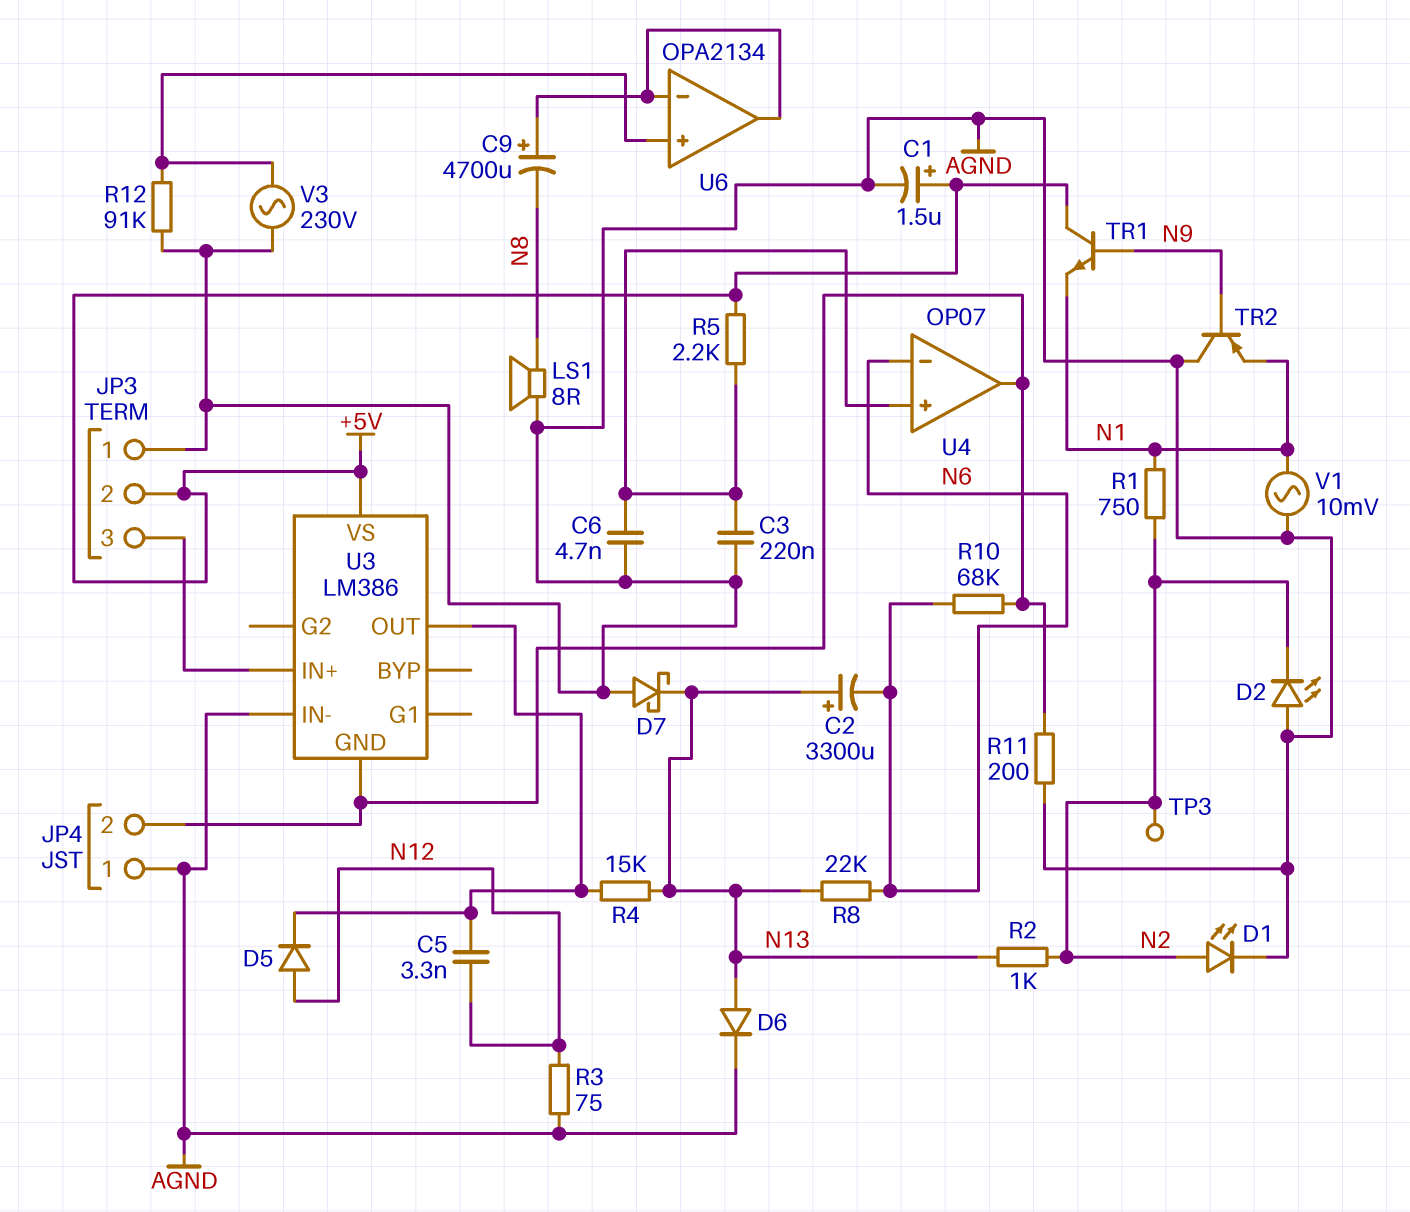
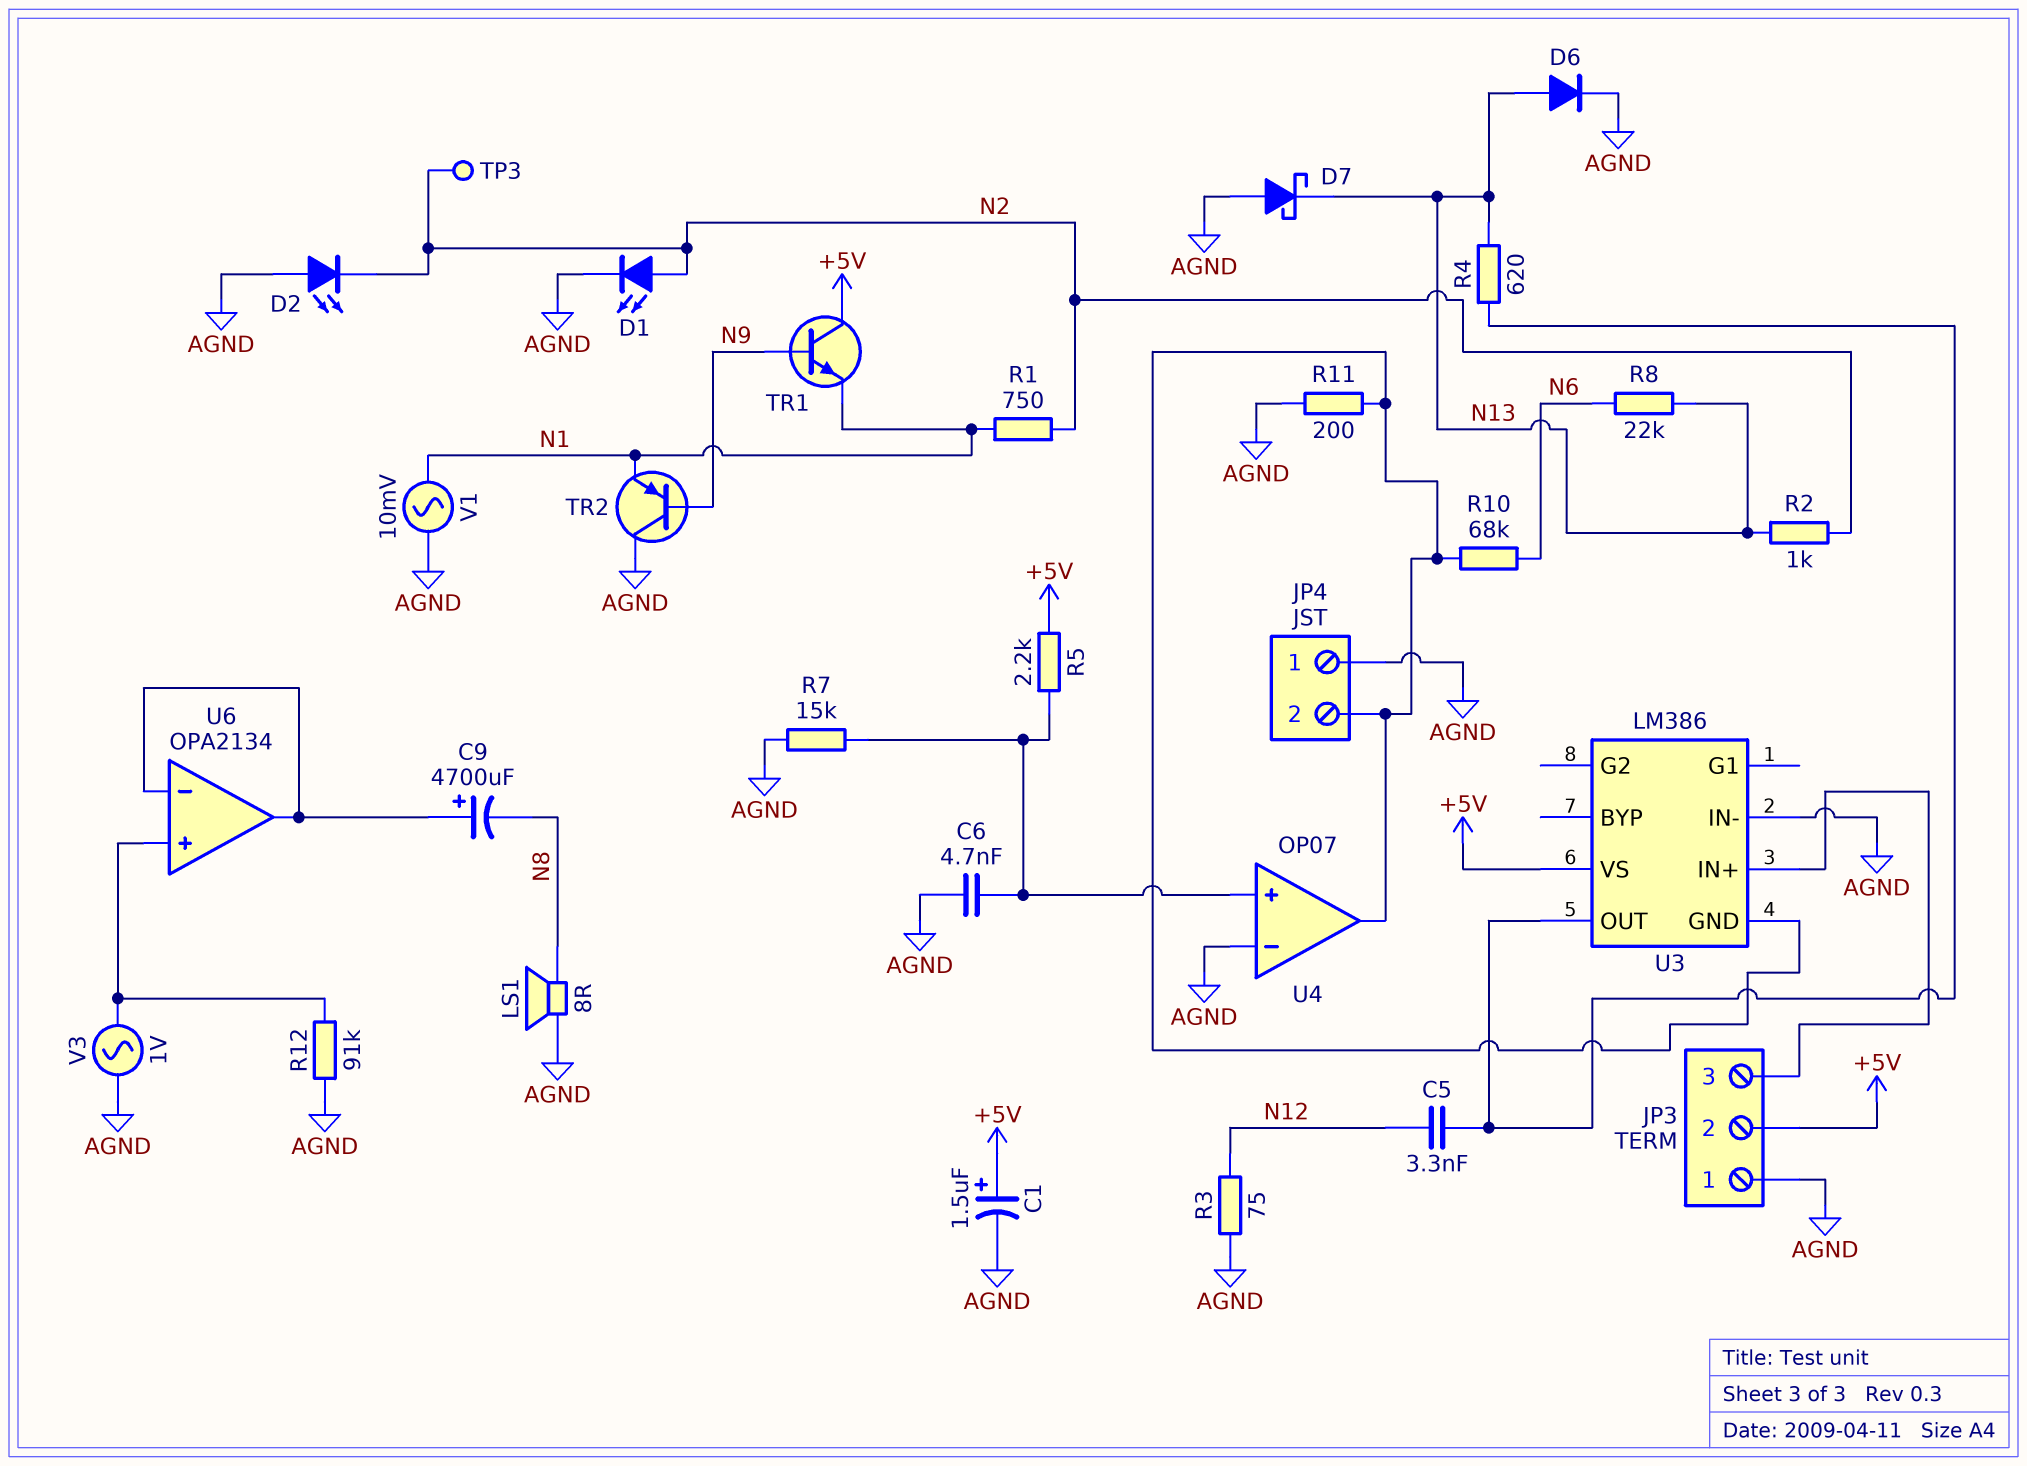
C2: 3300uF (plus N13, minus N6) -> none
C3: 220nF (AGND, U4/in+) -> none
D5: diode (A N12, K U3/OUT) -> none
R4: 15k (N13, U3/OUT) -> 620 (N13, U3/OUT)
R7: none -> 15k (AGND, U4/in+)
U4 pin in-: N6 -> AGND
V3: AC 230V (AGND, U6/in+) -> AC 1V (AGND, U6/in+)

